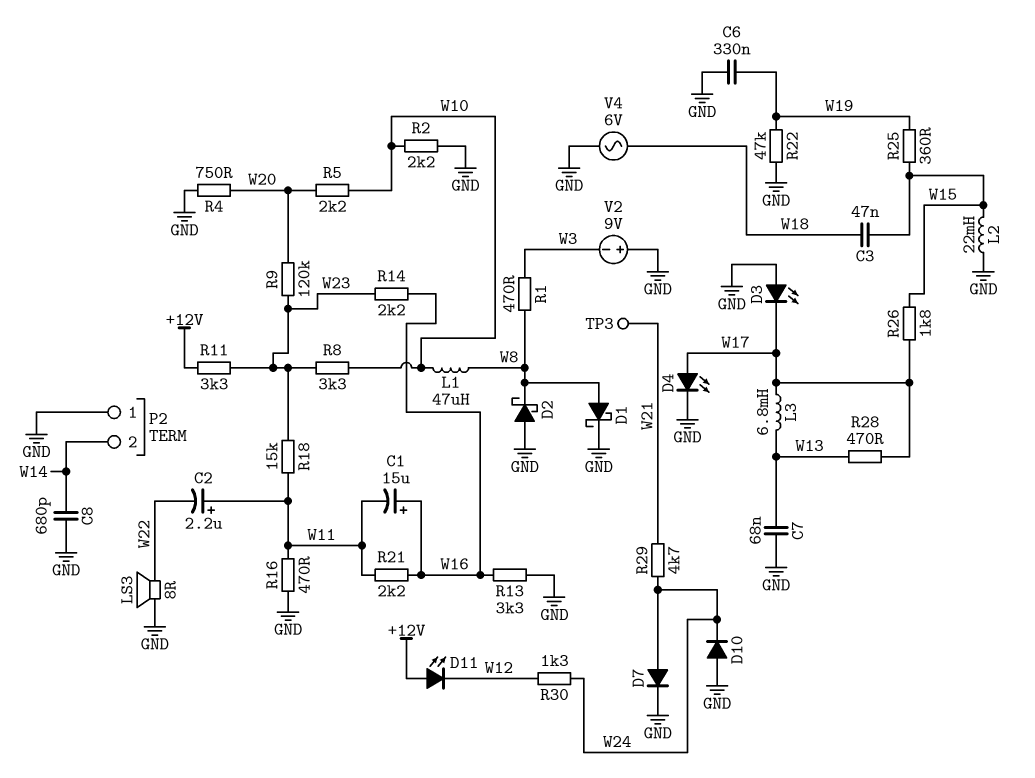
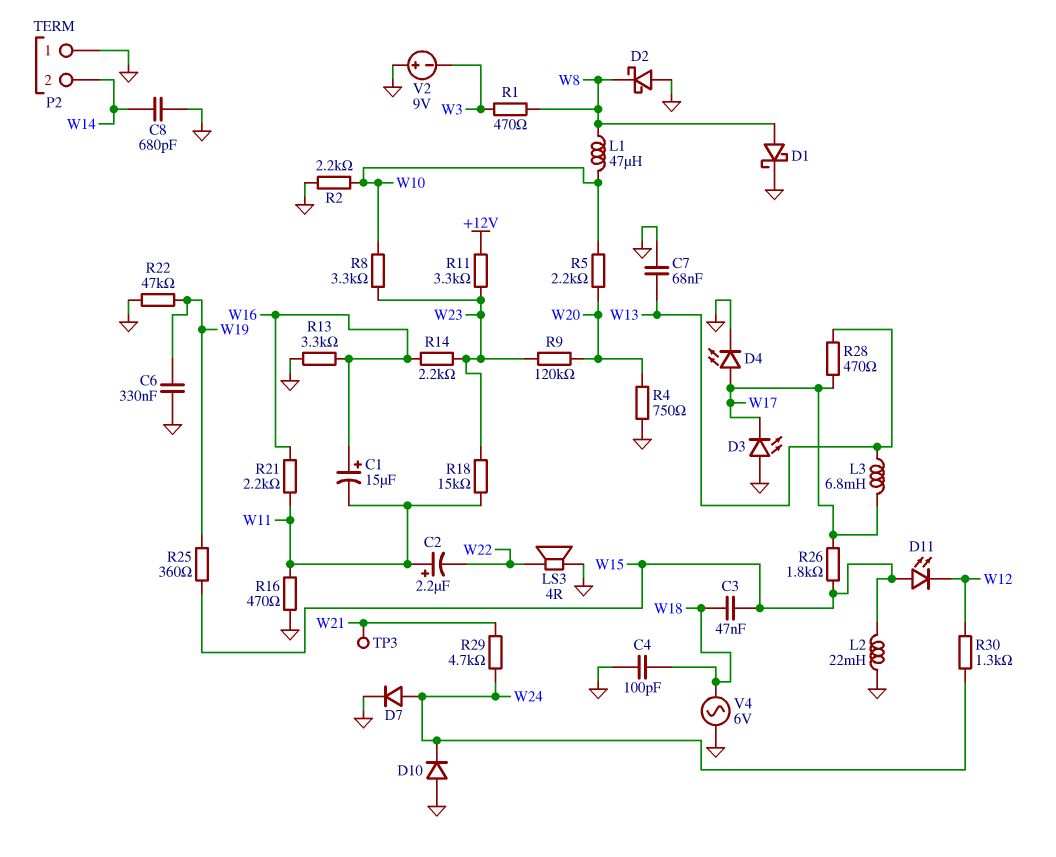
C4: none -> 100pF (GND, W18)
D11: LED (A +12V, K W12) -> LED (A W15, K W12)
LS3: speaker 8R (GND, W22) -> speaker 4R (GND, W22)

